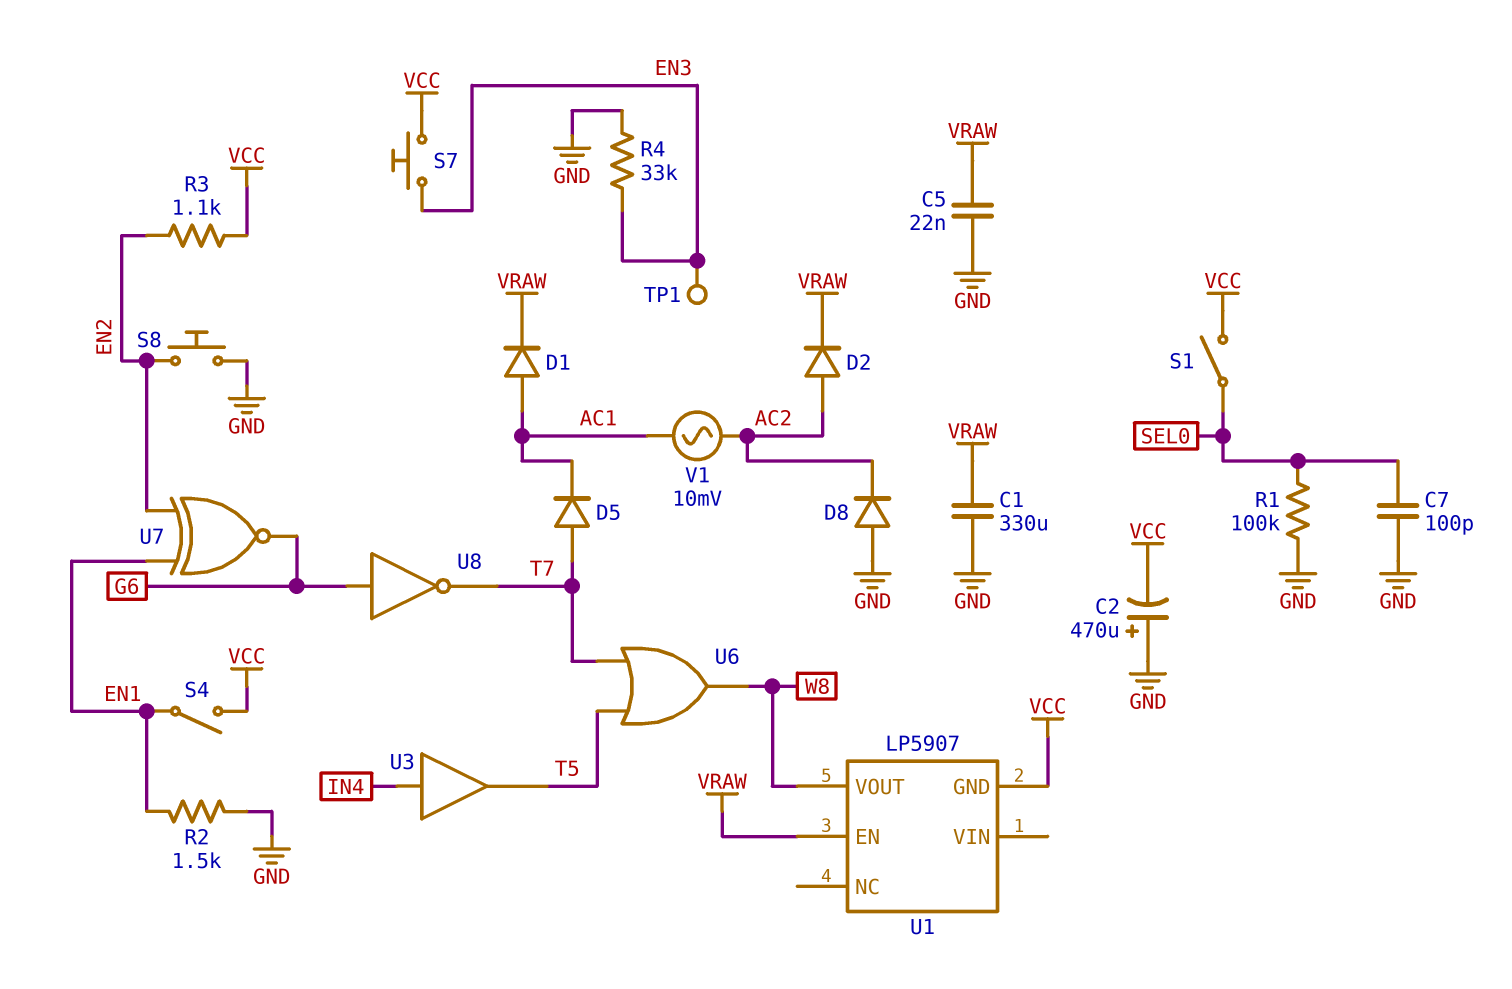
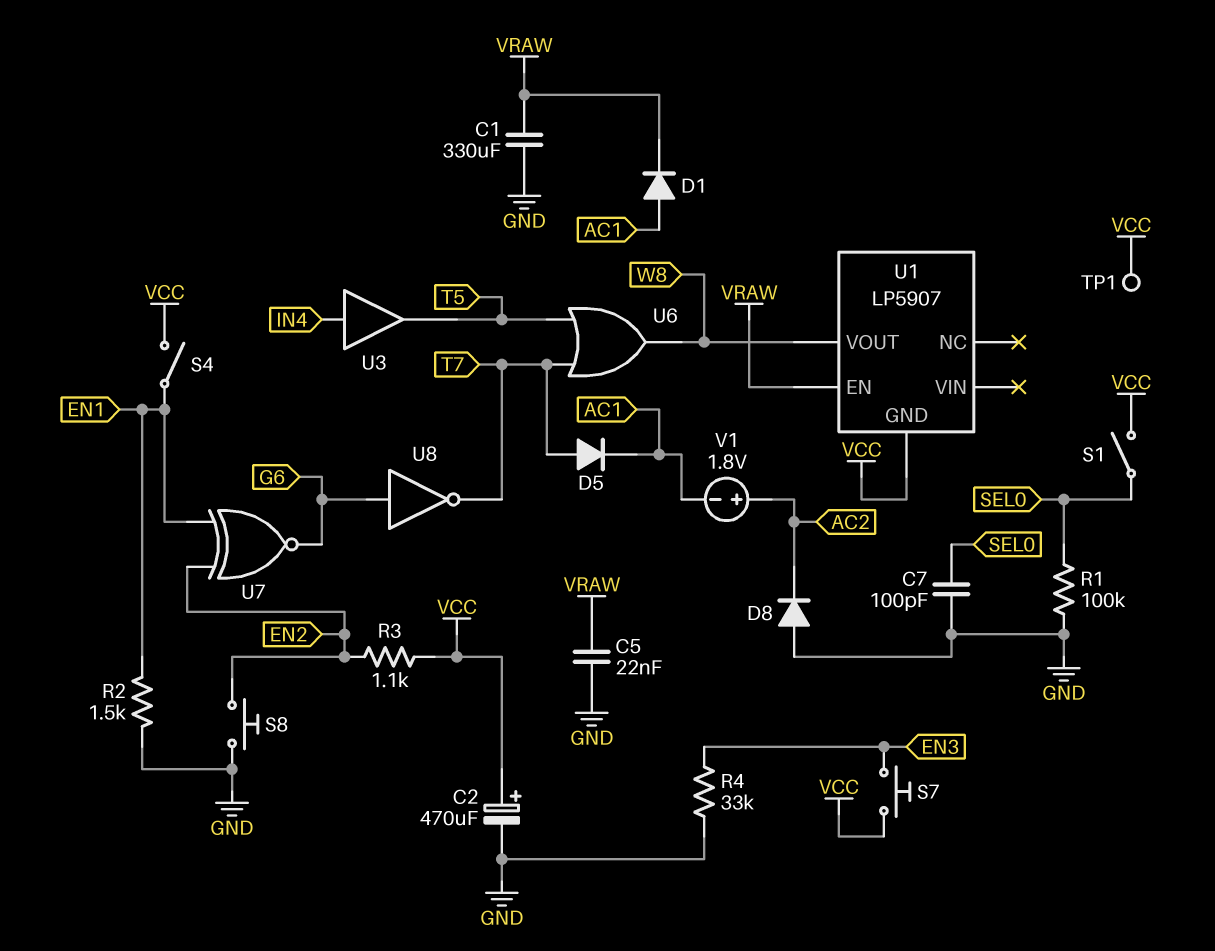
C2: 470uF (plus GND, minus VCC) -> 470uF (plus VCC, minus GND)
D2: diode (A AC2, K VRAW) -> none
TP1: test point (EN3) -> test point (VCC)
V1: AC 10mV (AC1, AC2) -> 1.8V (plus AC2, minus AC1)

